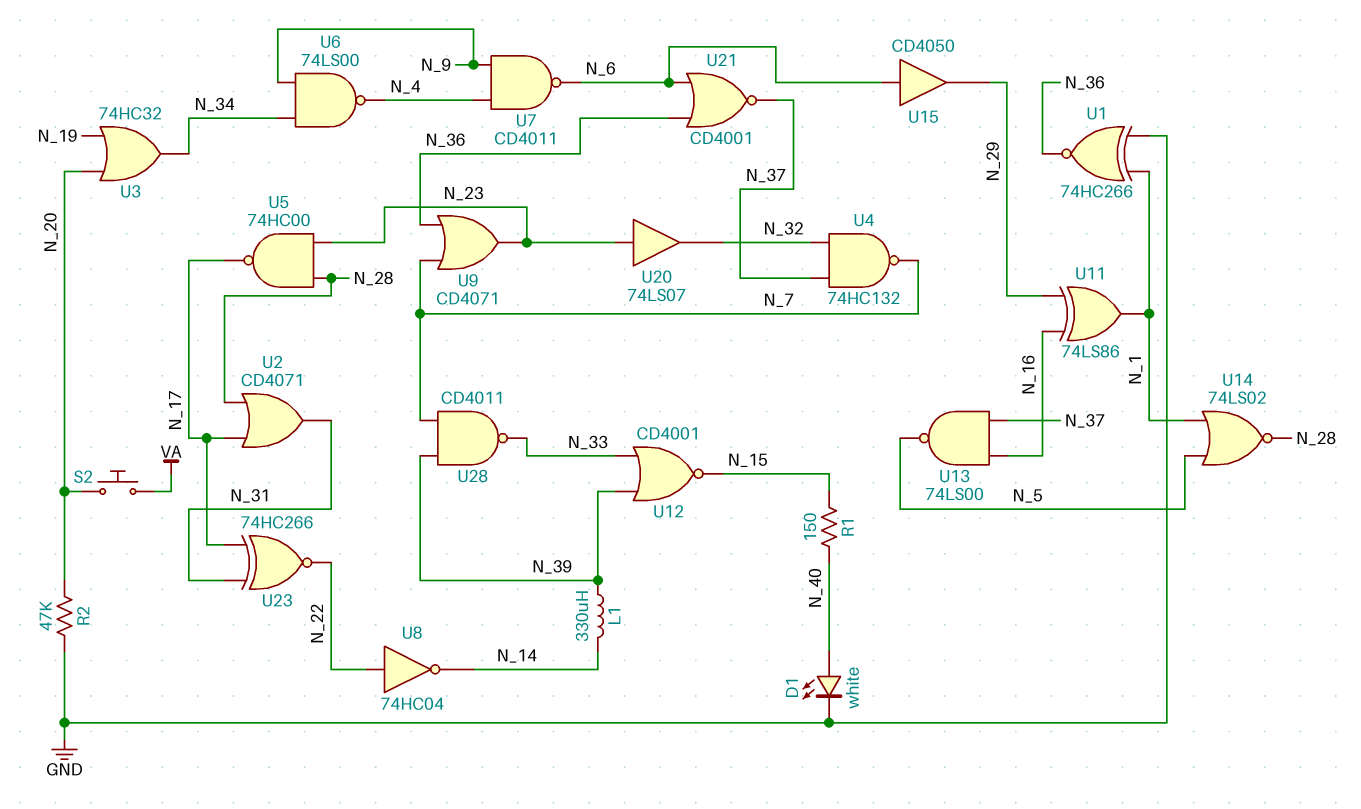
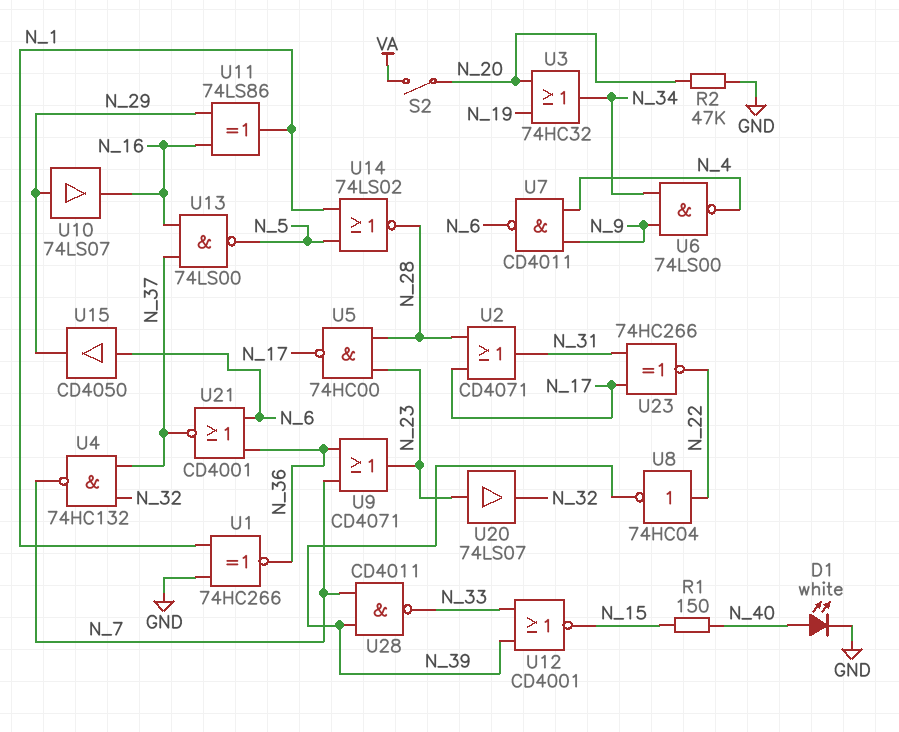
L1: 330uH (N_14, N_39) -> none
S2: button (N_20, VA) -> switch (N_20, VA)
U8: NOT 74HC04 (in N_22, out N_14) -> NOT 74HC04 (in N_22, out N_39)
U10: none -> buffer 74LS07 (in N_29, out N_16)

